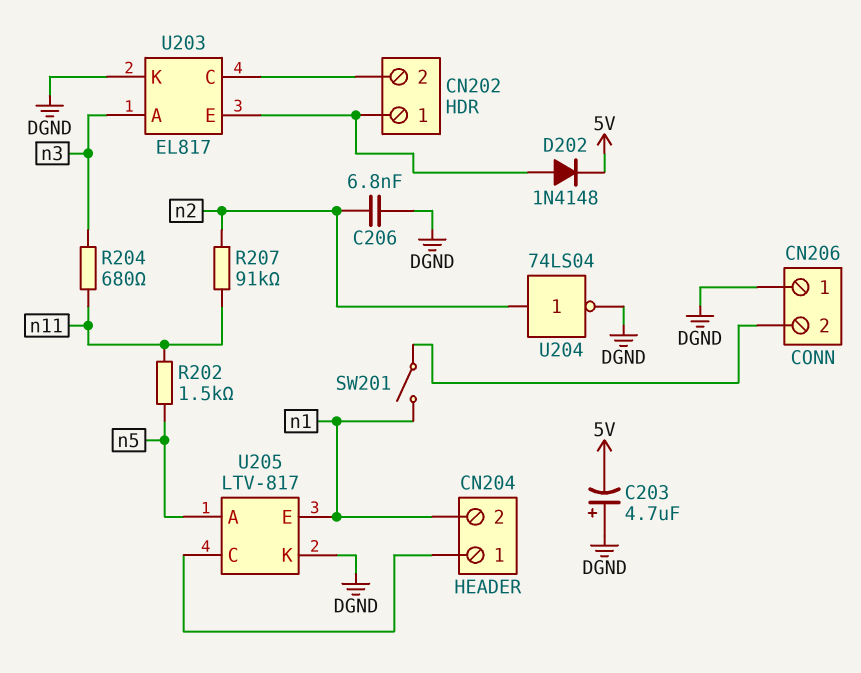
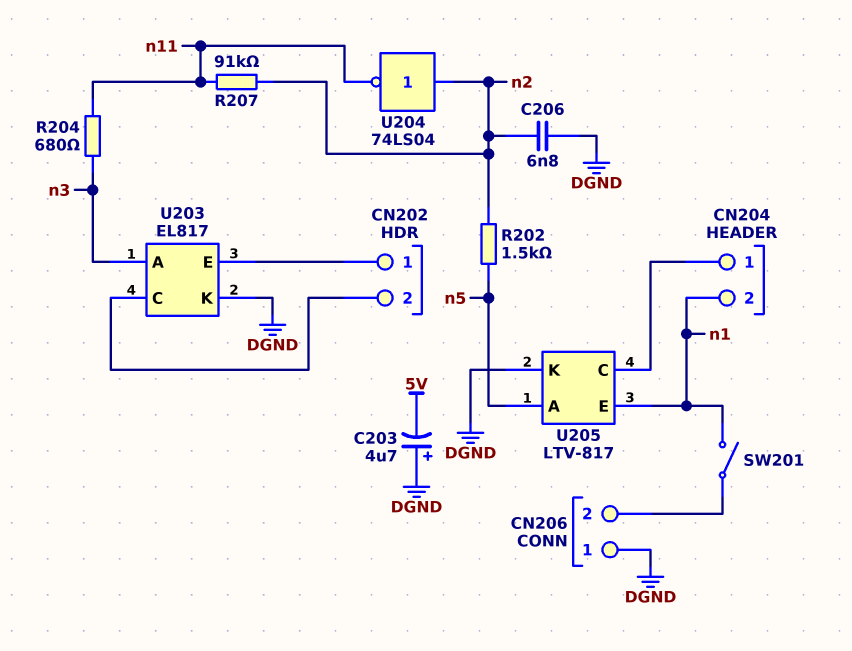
D202: diode 1N4148 (A CN202/1, K 5V) -> none
R202: 1.5k (n5, n11) -> 1.5k (n2, n5)
U204: NOT 74LS04 (in n2, out DGND) -> NOT 74LS04 (in n2, out n11)

